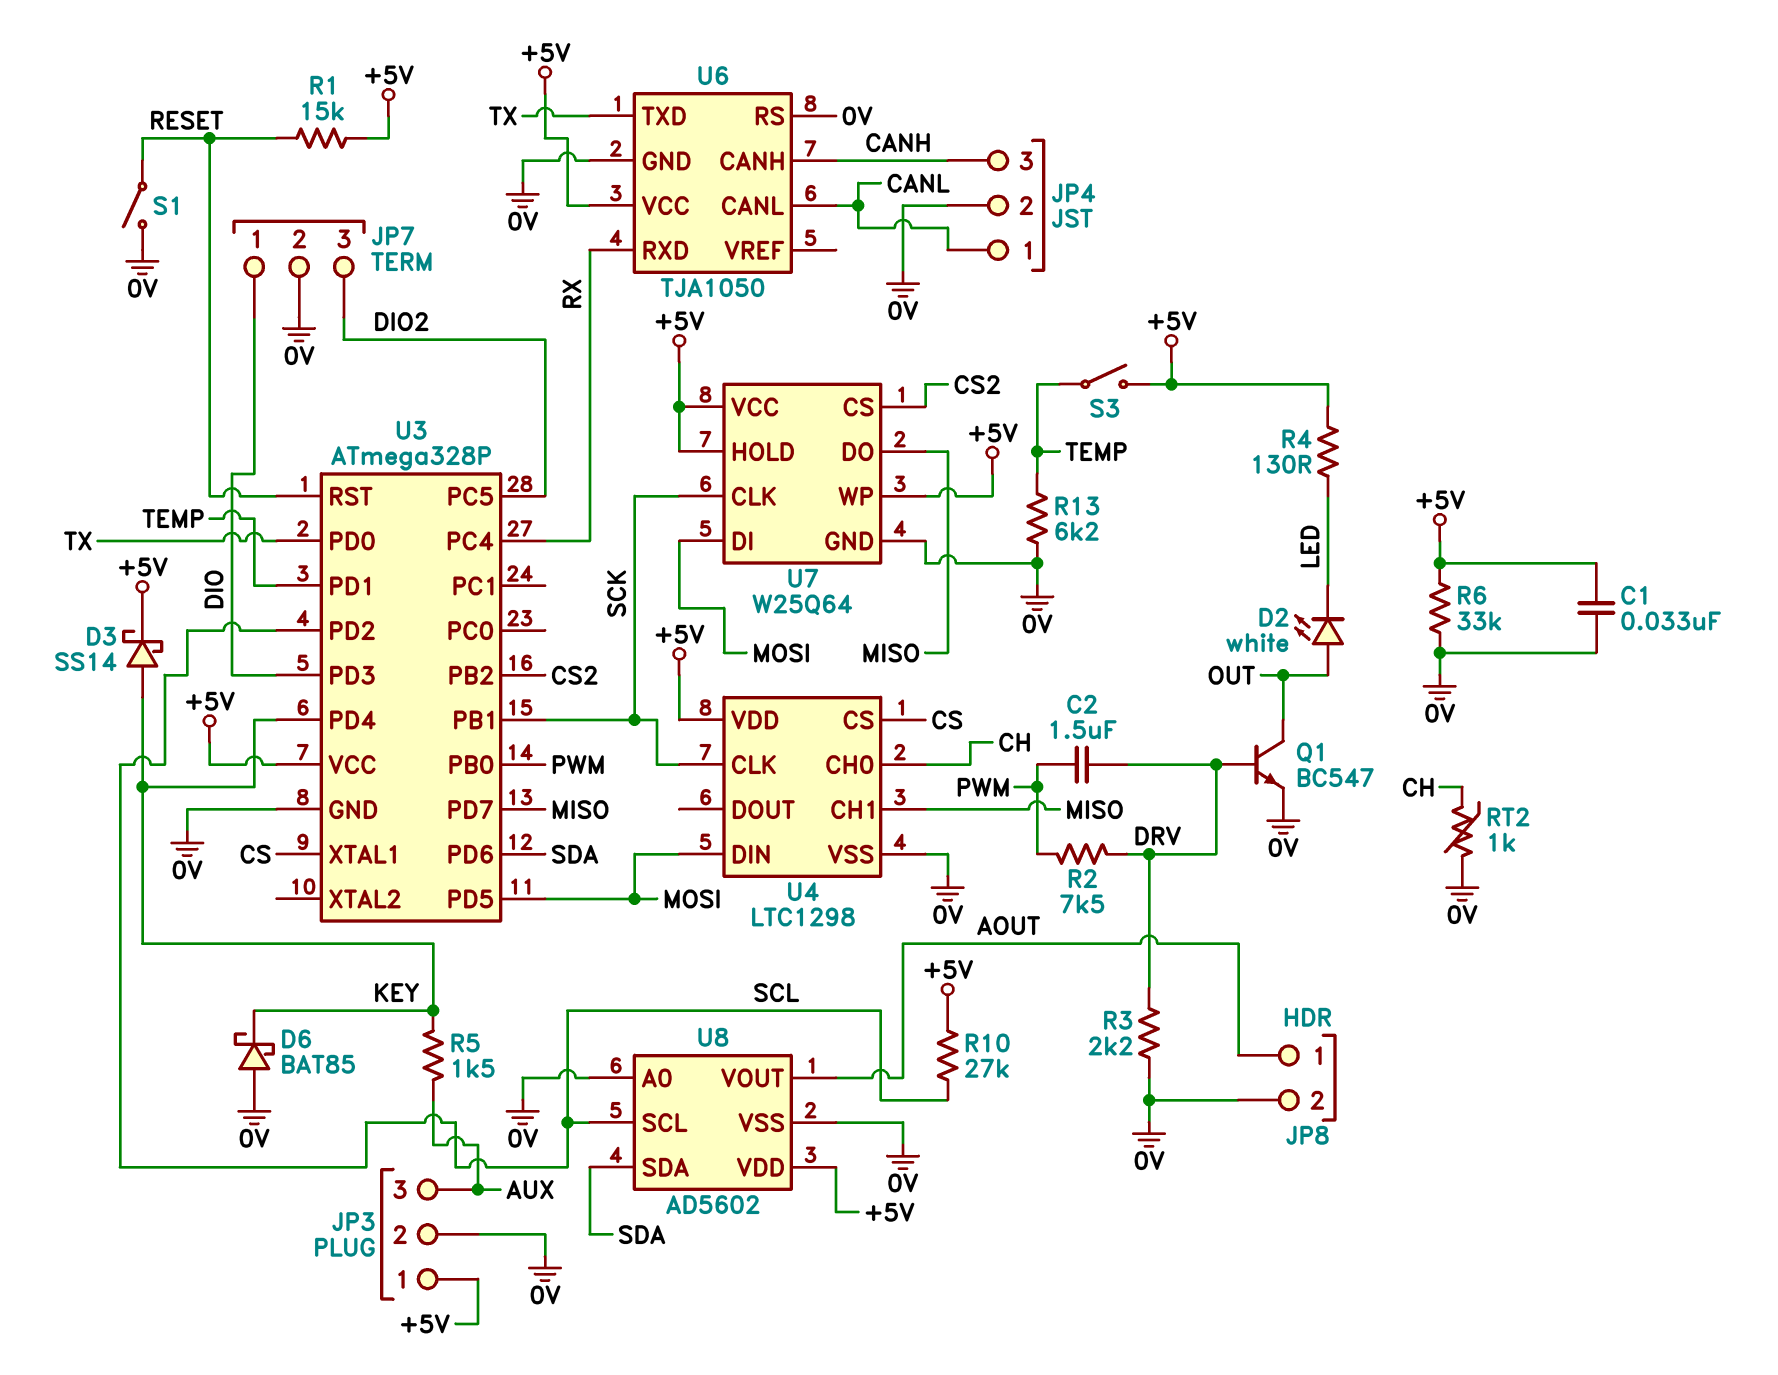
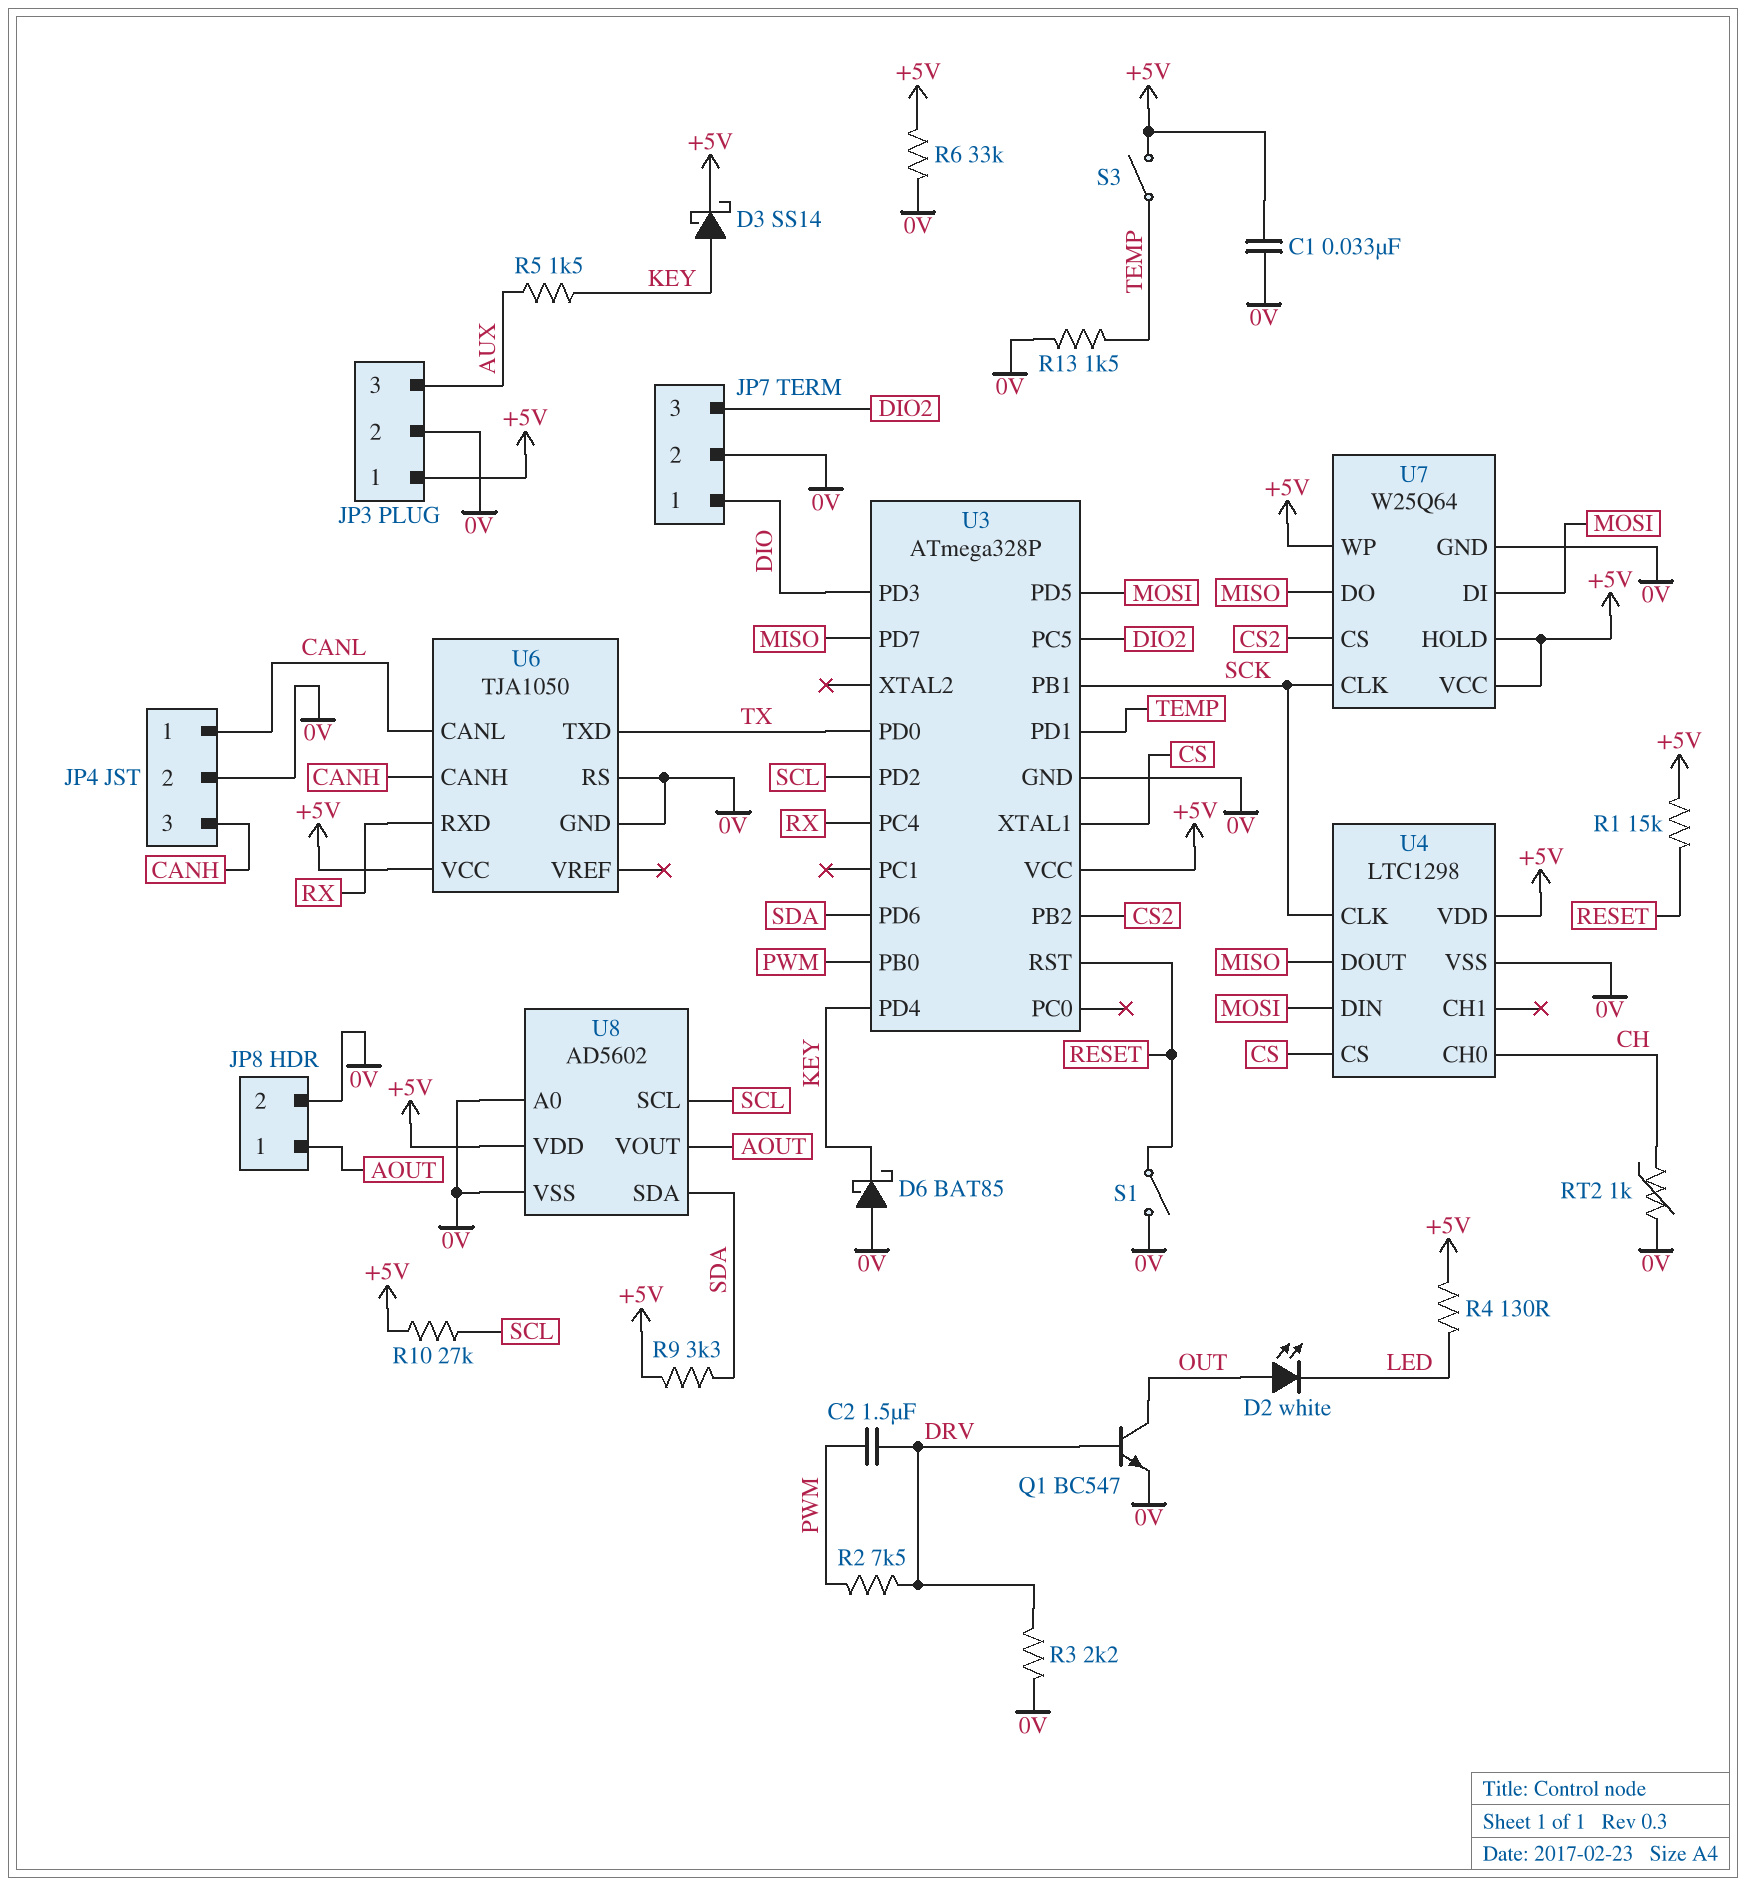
R9: none -> 3.3k (+5V, SDA)
R13: 6.2k (0V, TEMP) -> 1.5k (0V, TEMP)
U4 pin CH1: MISO -> none
U4 pin DOUT: none -> MISO

